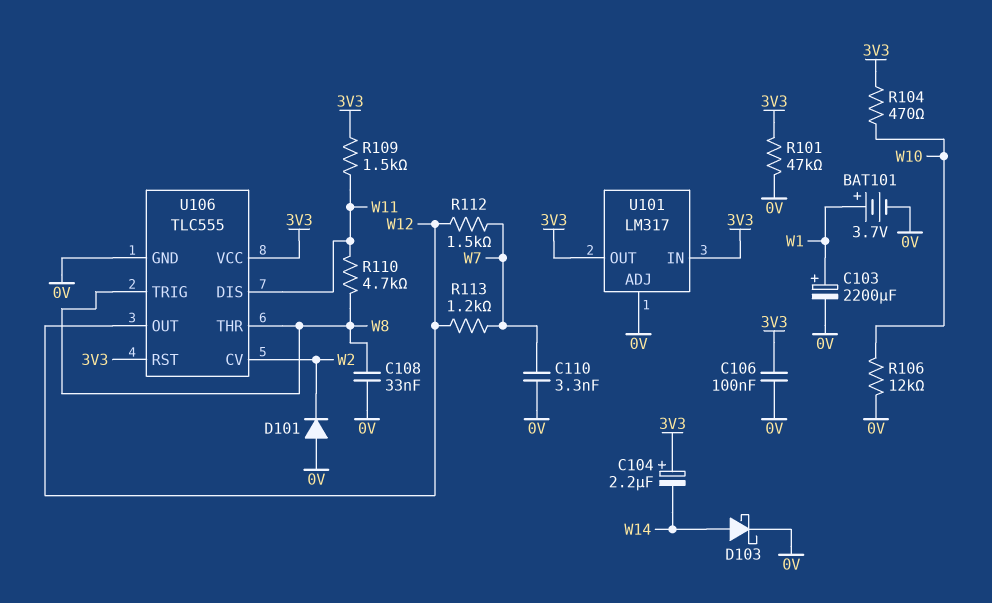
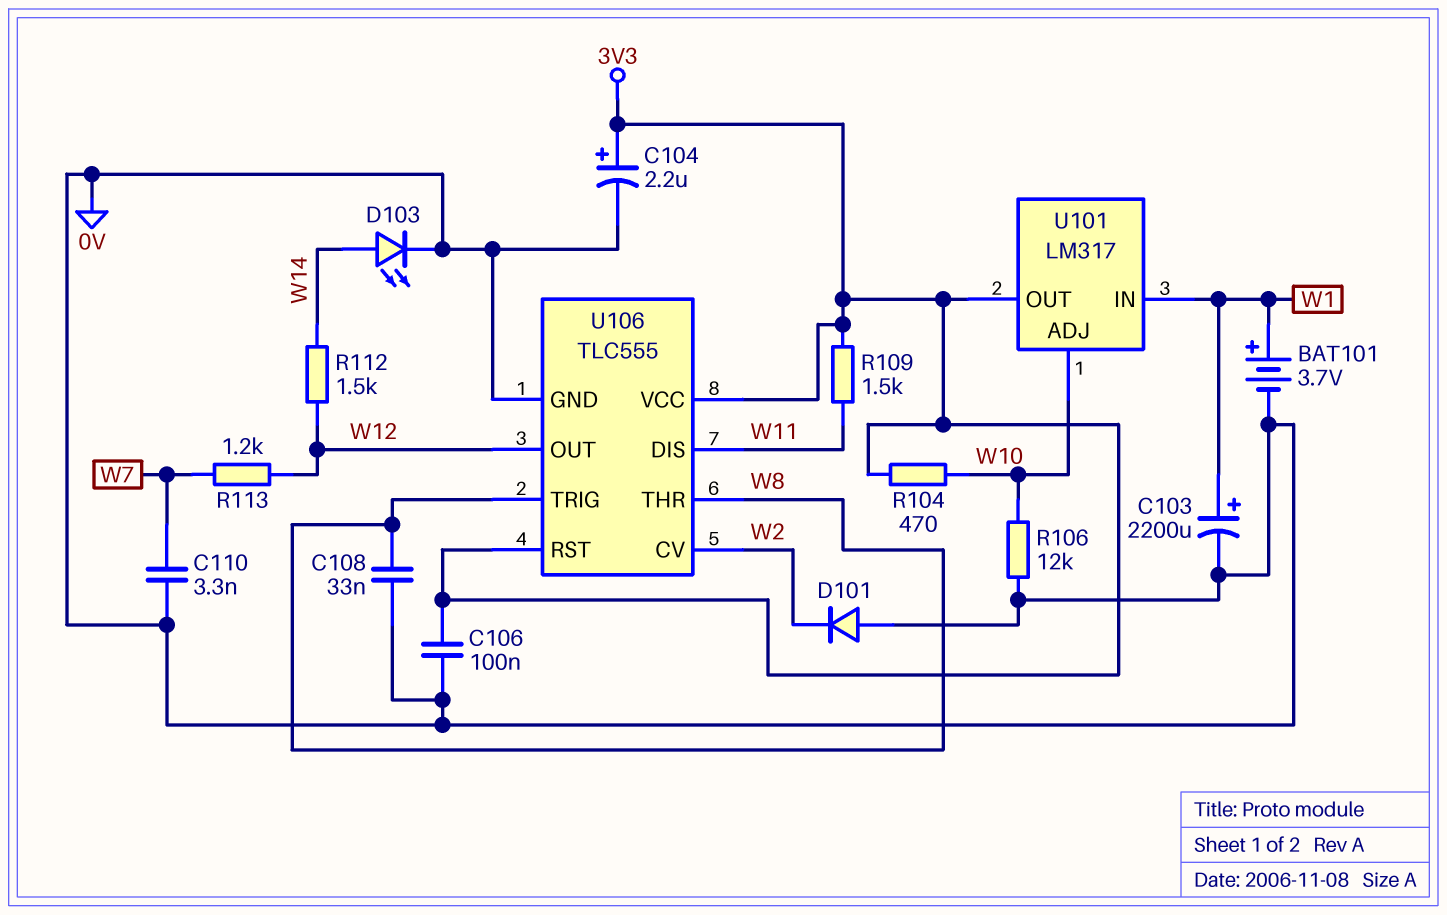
C104: 2.2uF (plus 3V3, minus W14) -> 2.2uF (plus 3V3, minus 0V)
D103: schottky (A W14, K 0V) -> LED (A W14, K 0V)
R101: 47k (0V, 3V3) -> none
R110: 4.7k (W8, W11) -> none
R112: 1.5k (W7, W12) -> 1.5k (W12, W14)
U101 pin ADJ: 0V -> W10
U101 pin IN: 3V3 -> W1

